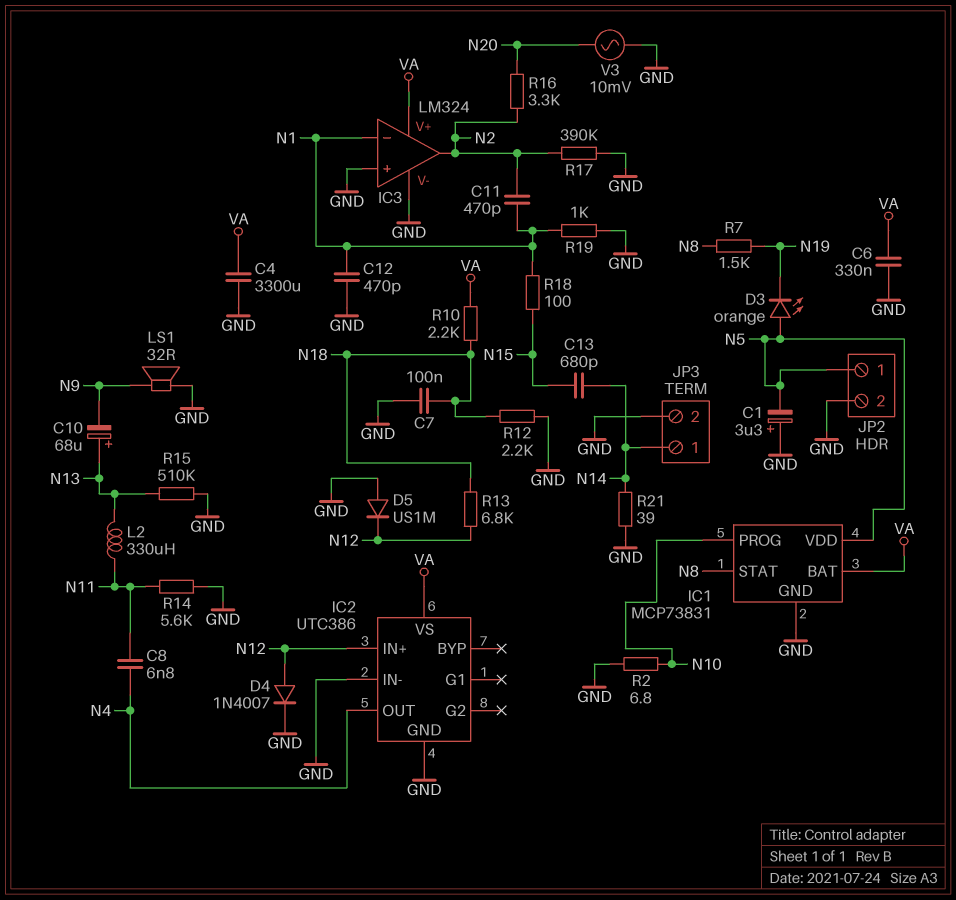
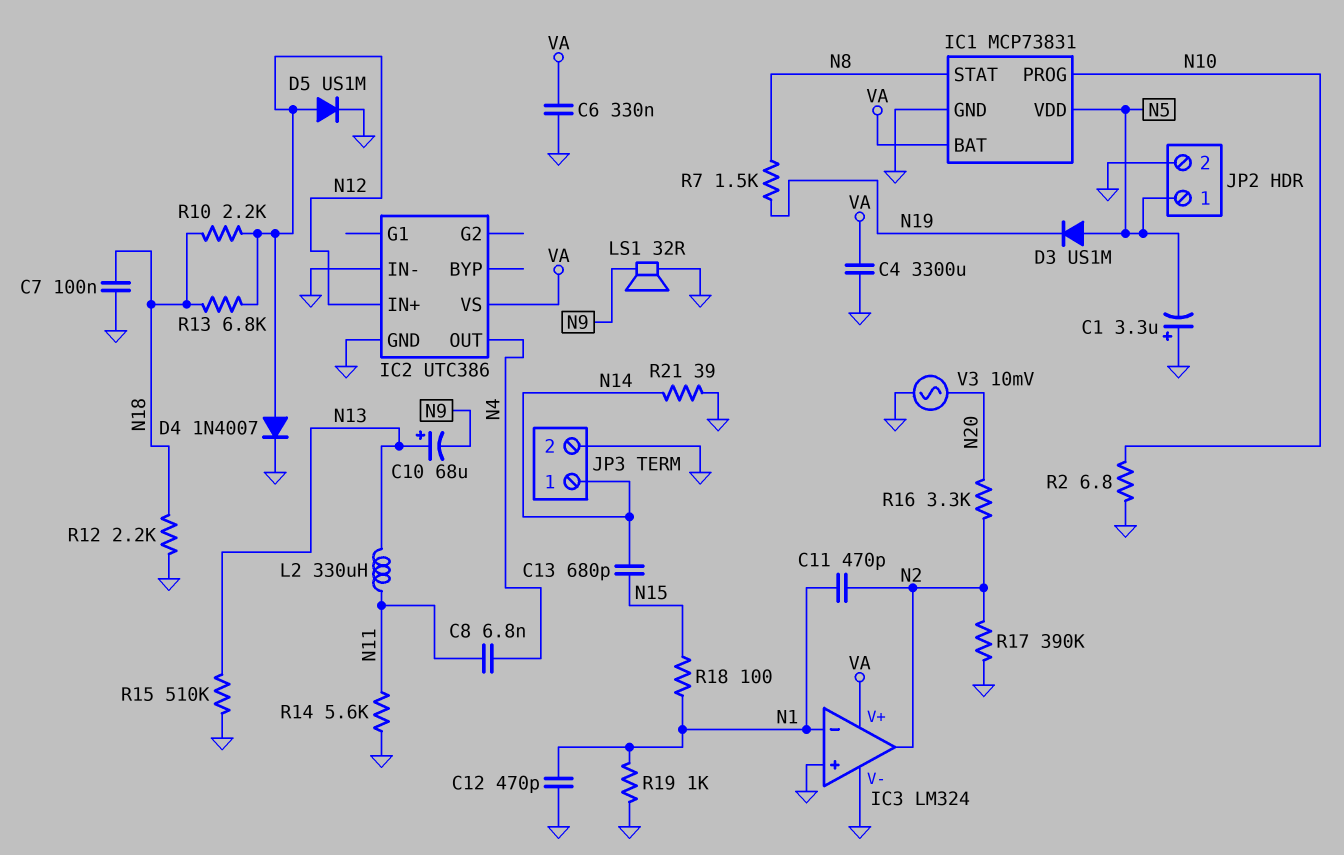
D3: LED orange (A N5, K N19) -> diode US1M (A N5, K N19)
D5: diode US1M (A GND, K N12) -> diode US1M (A N12, K GND)
R10: 2.2k (N18, VA) -> 2.2k (N12, N18)

